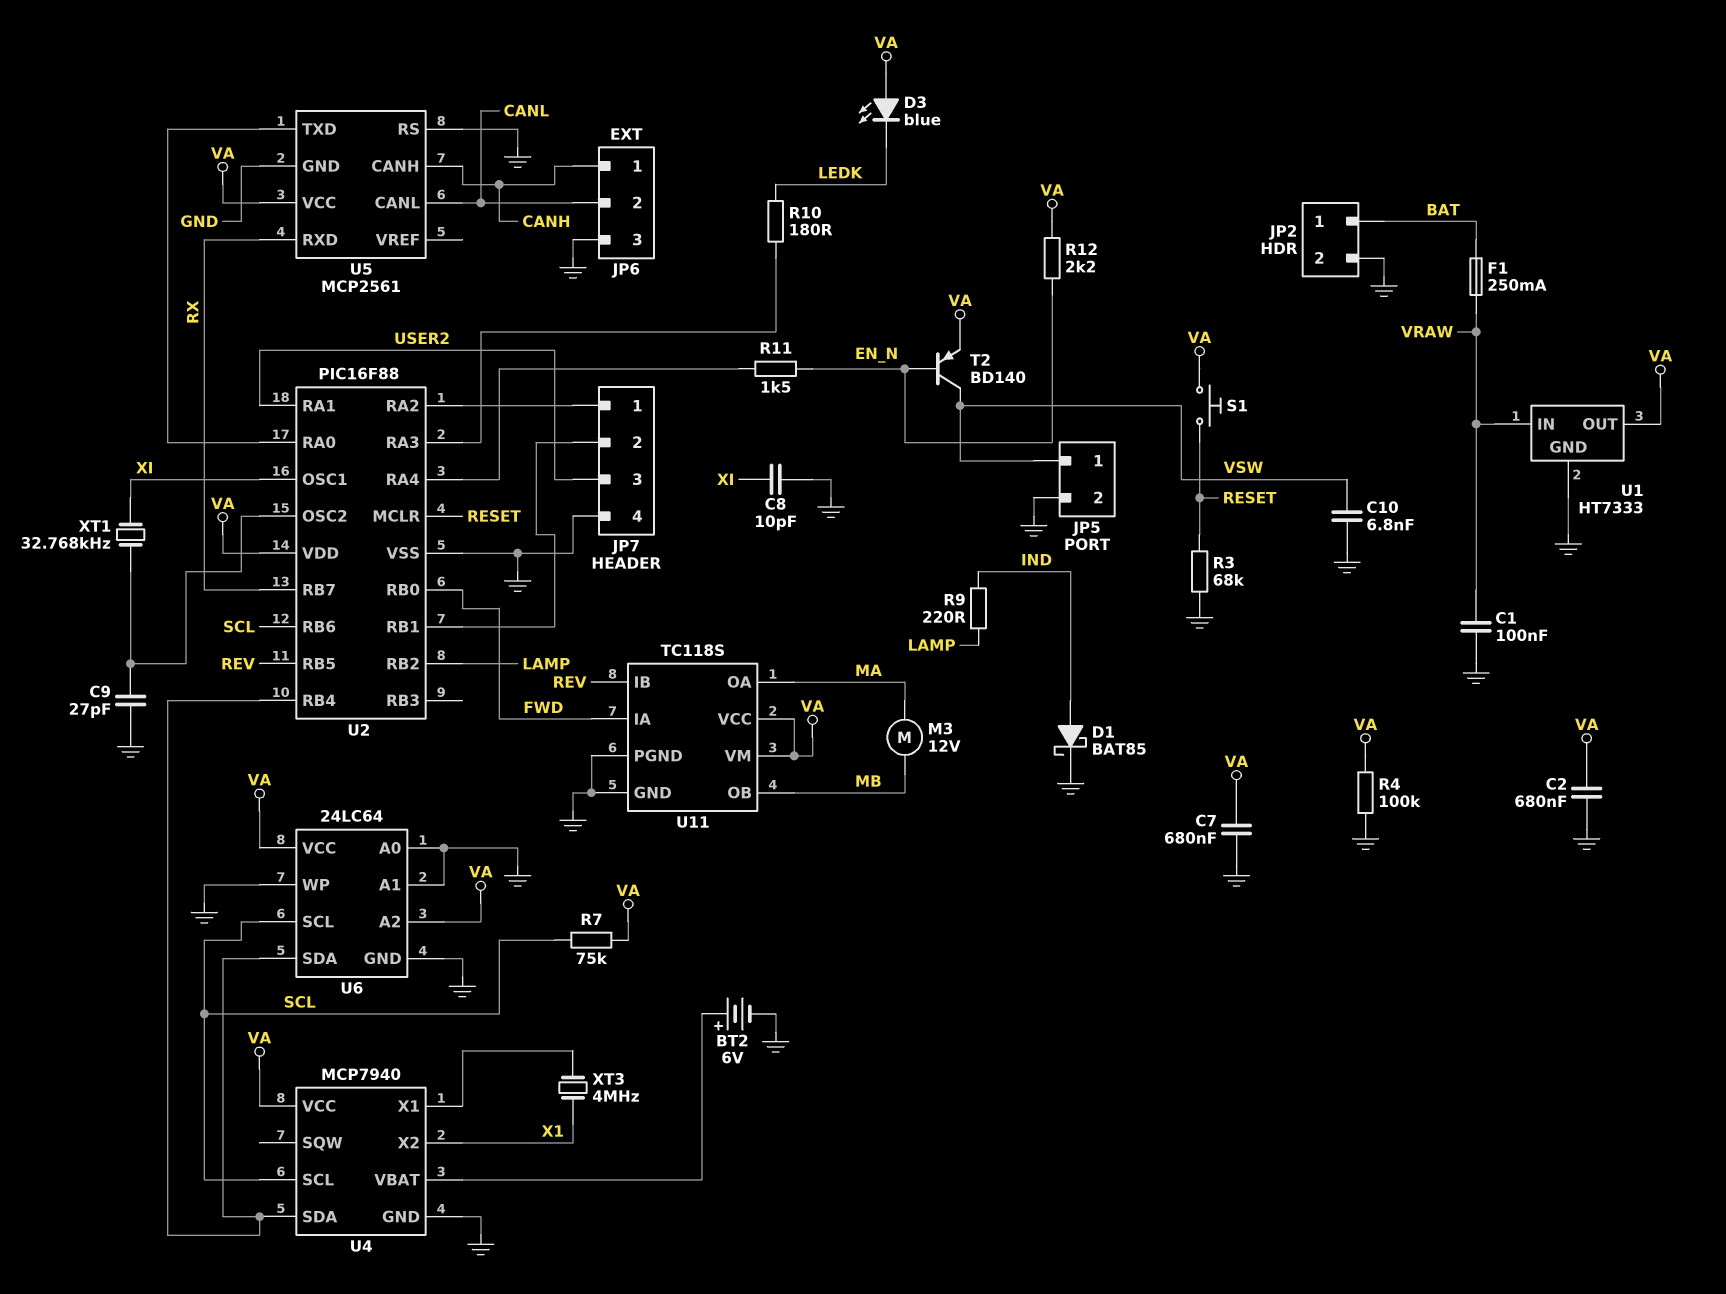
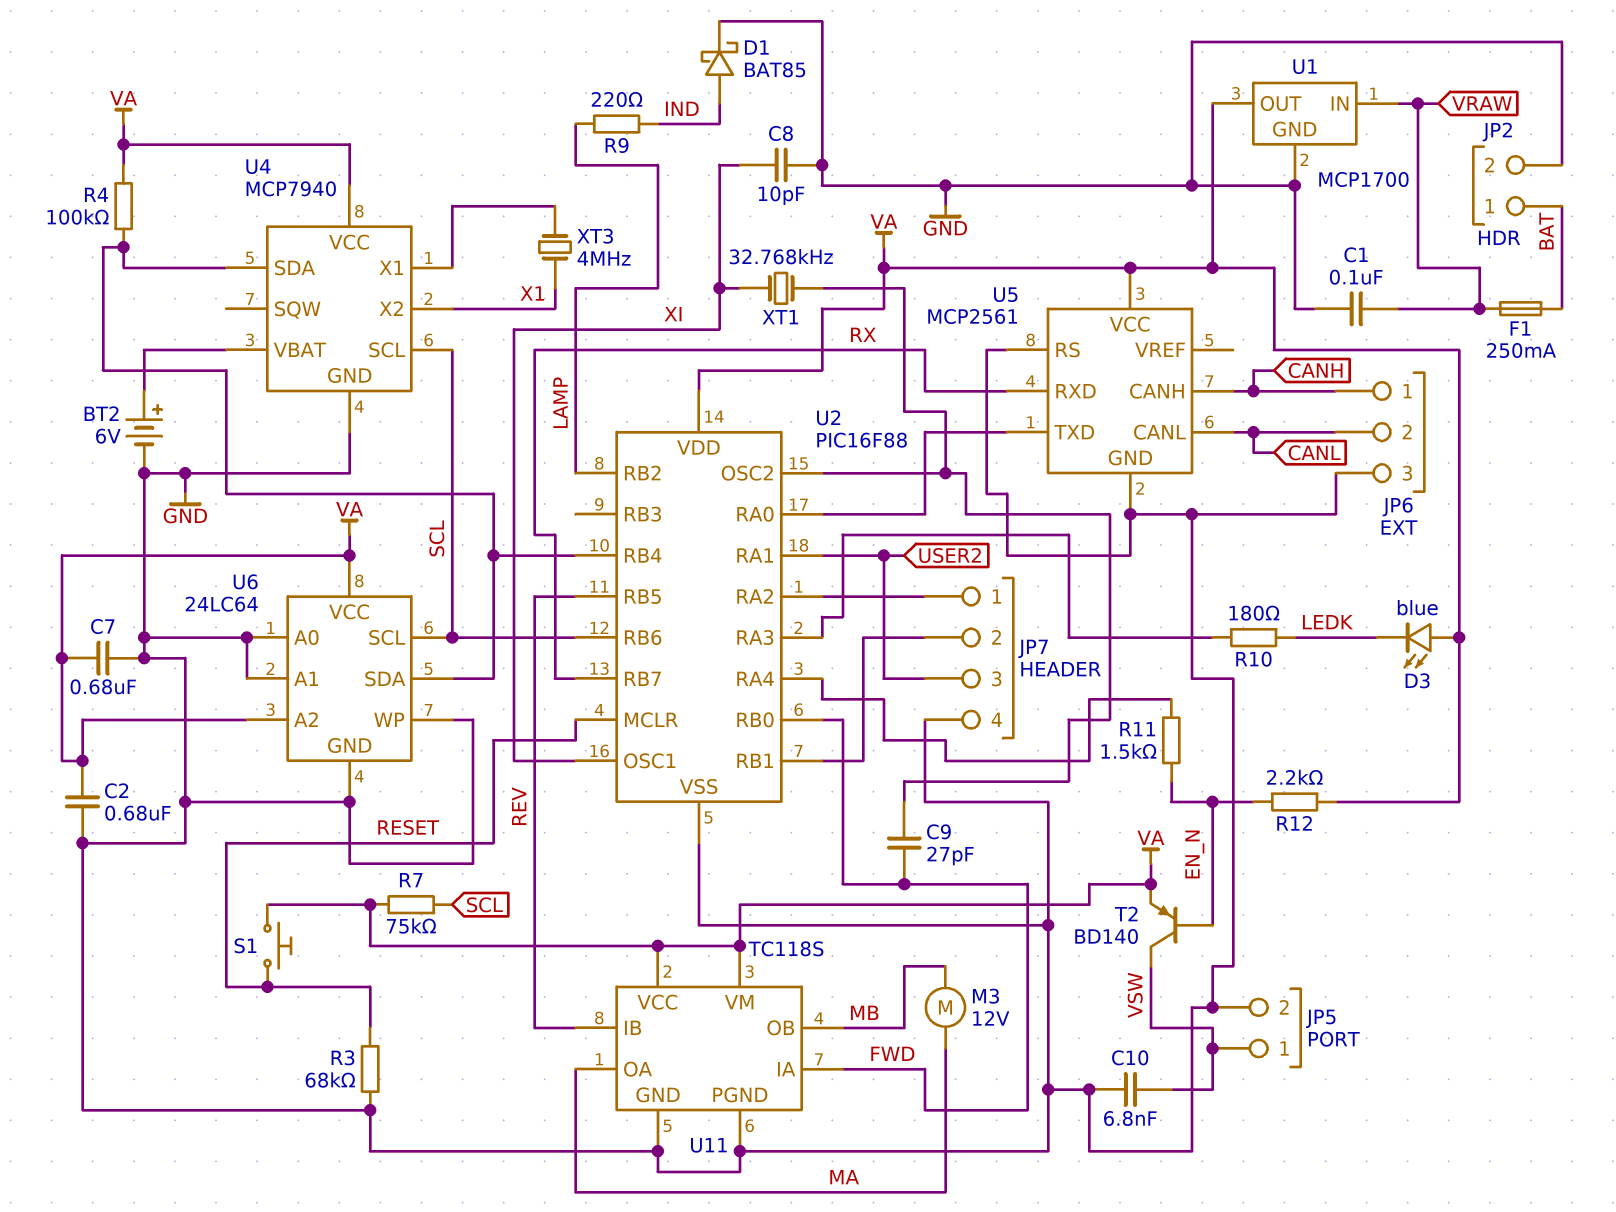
C9: 27pF (GND, U2/OSC2) -> 27pF (FWD, U2/OSC2)
R4: 100k (GND, VA) -> 100k (U2/RB4, VA)
U1: HT7333 -> MCP1700

